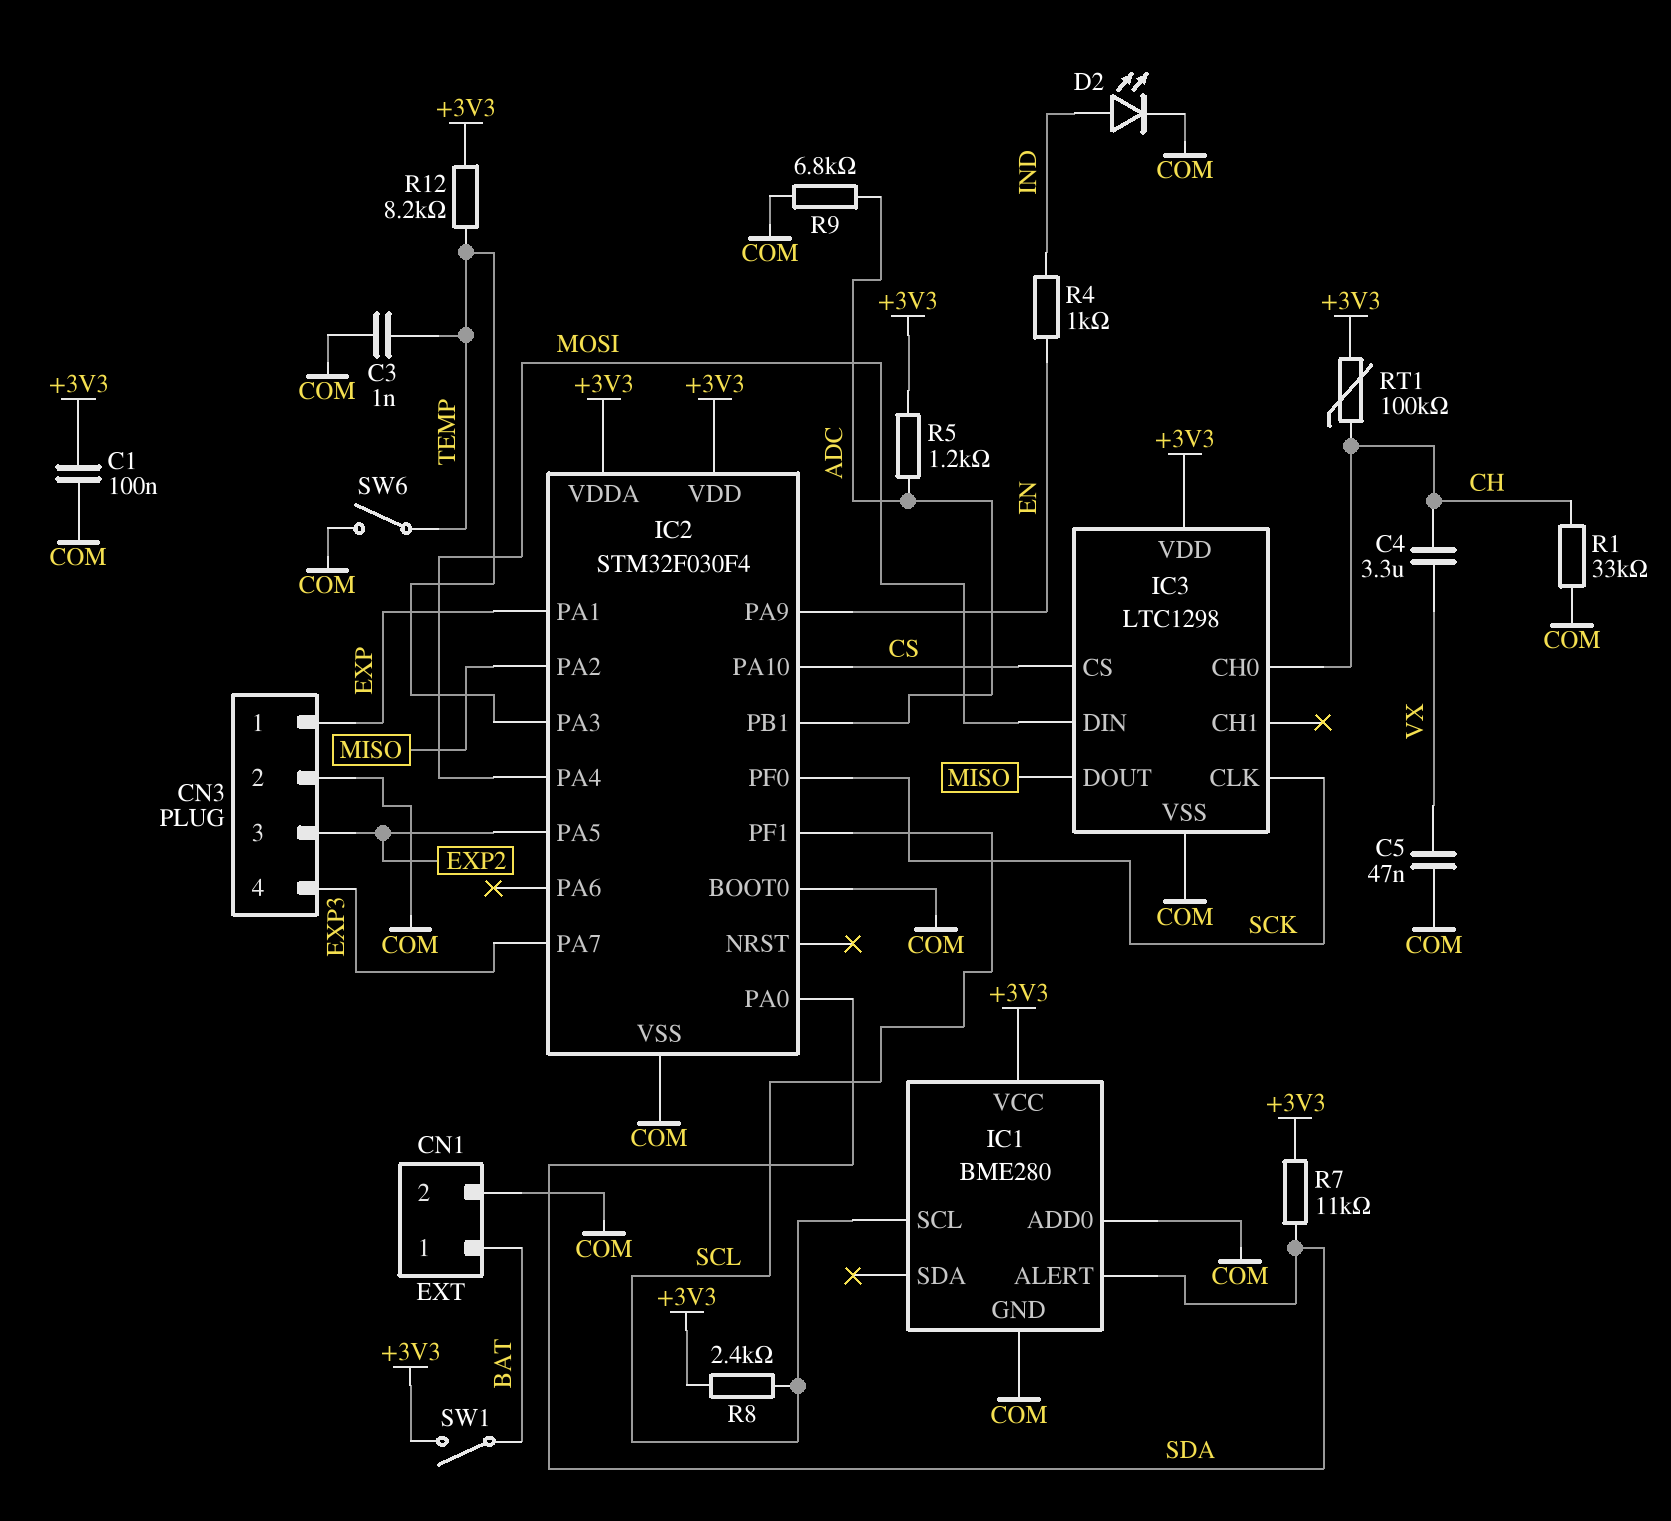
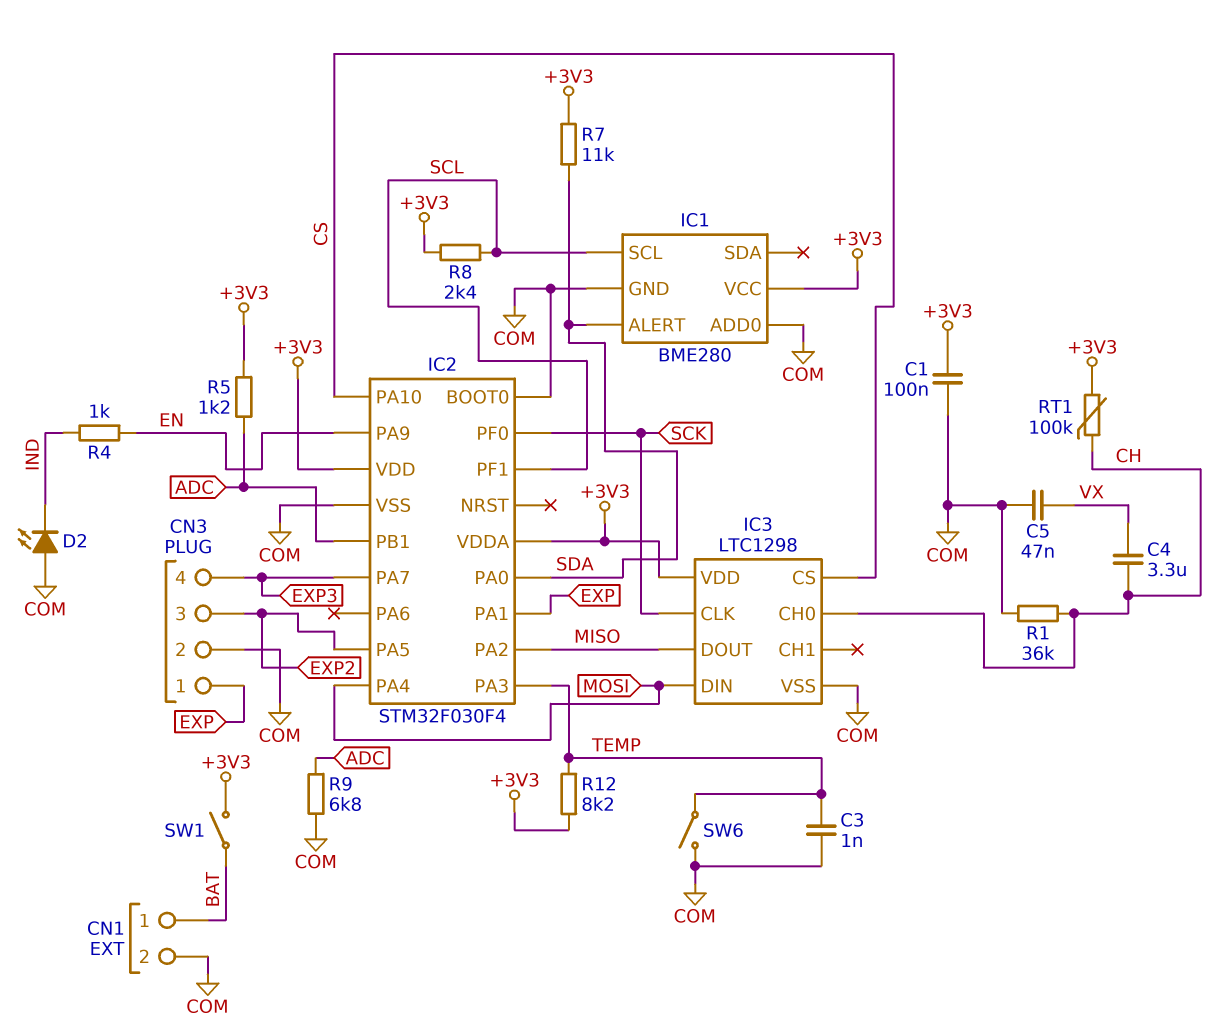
D2: LED (A IND, K COM) -> LED (A COM, K IND)
R1: 33k (CH, COM) -> 36k (CH, COM)

